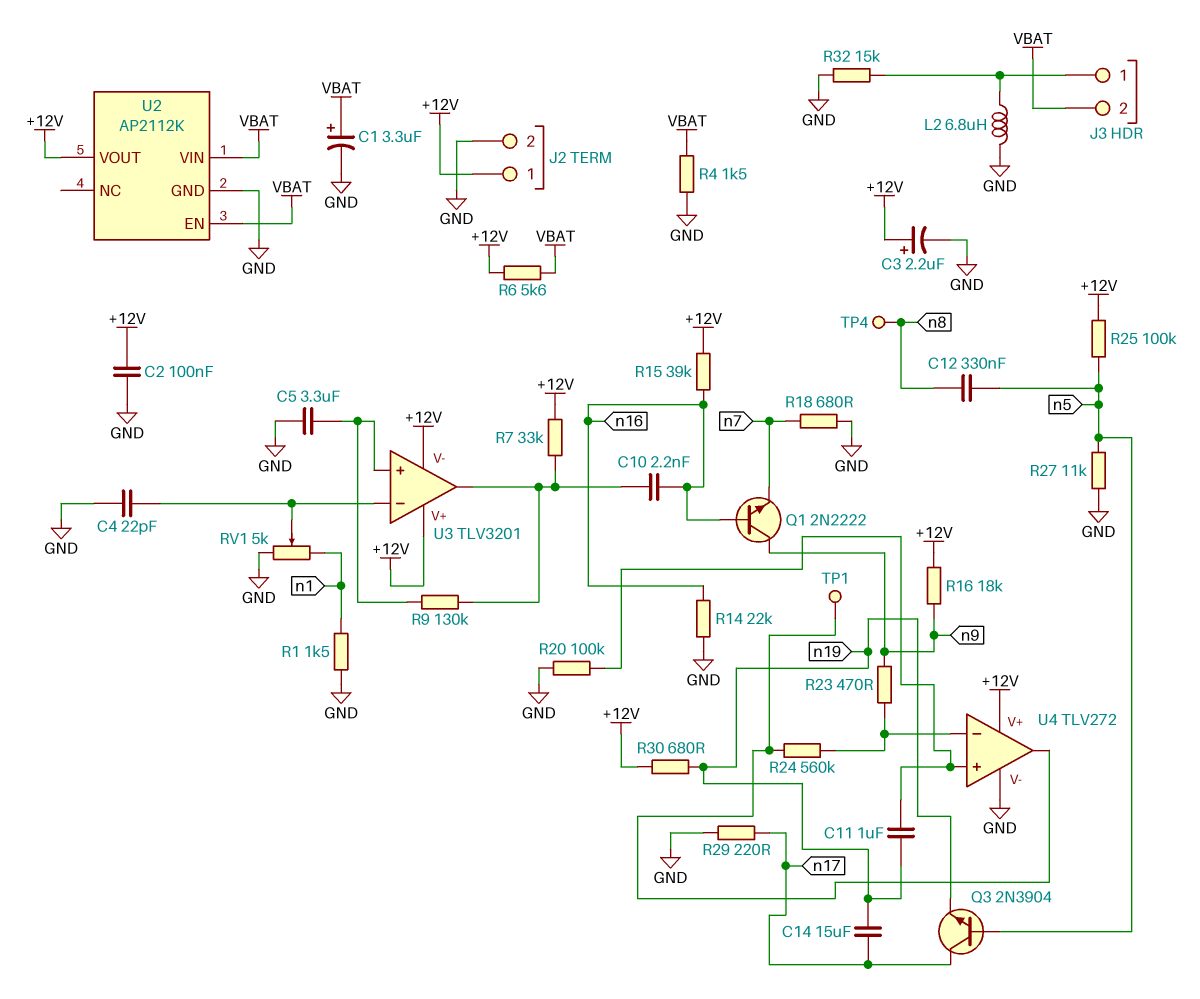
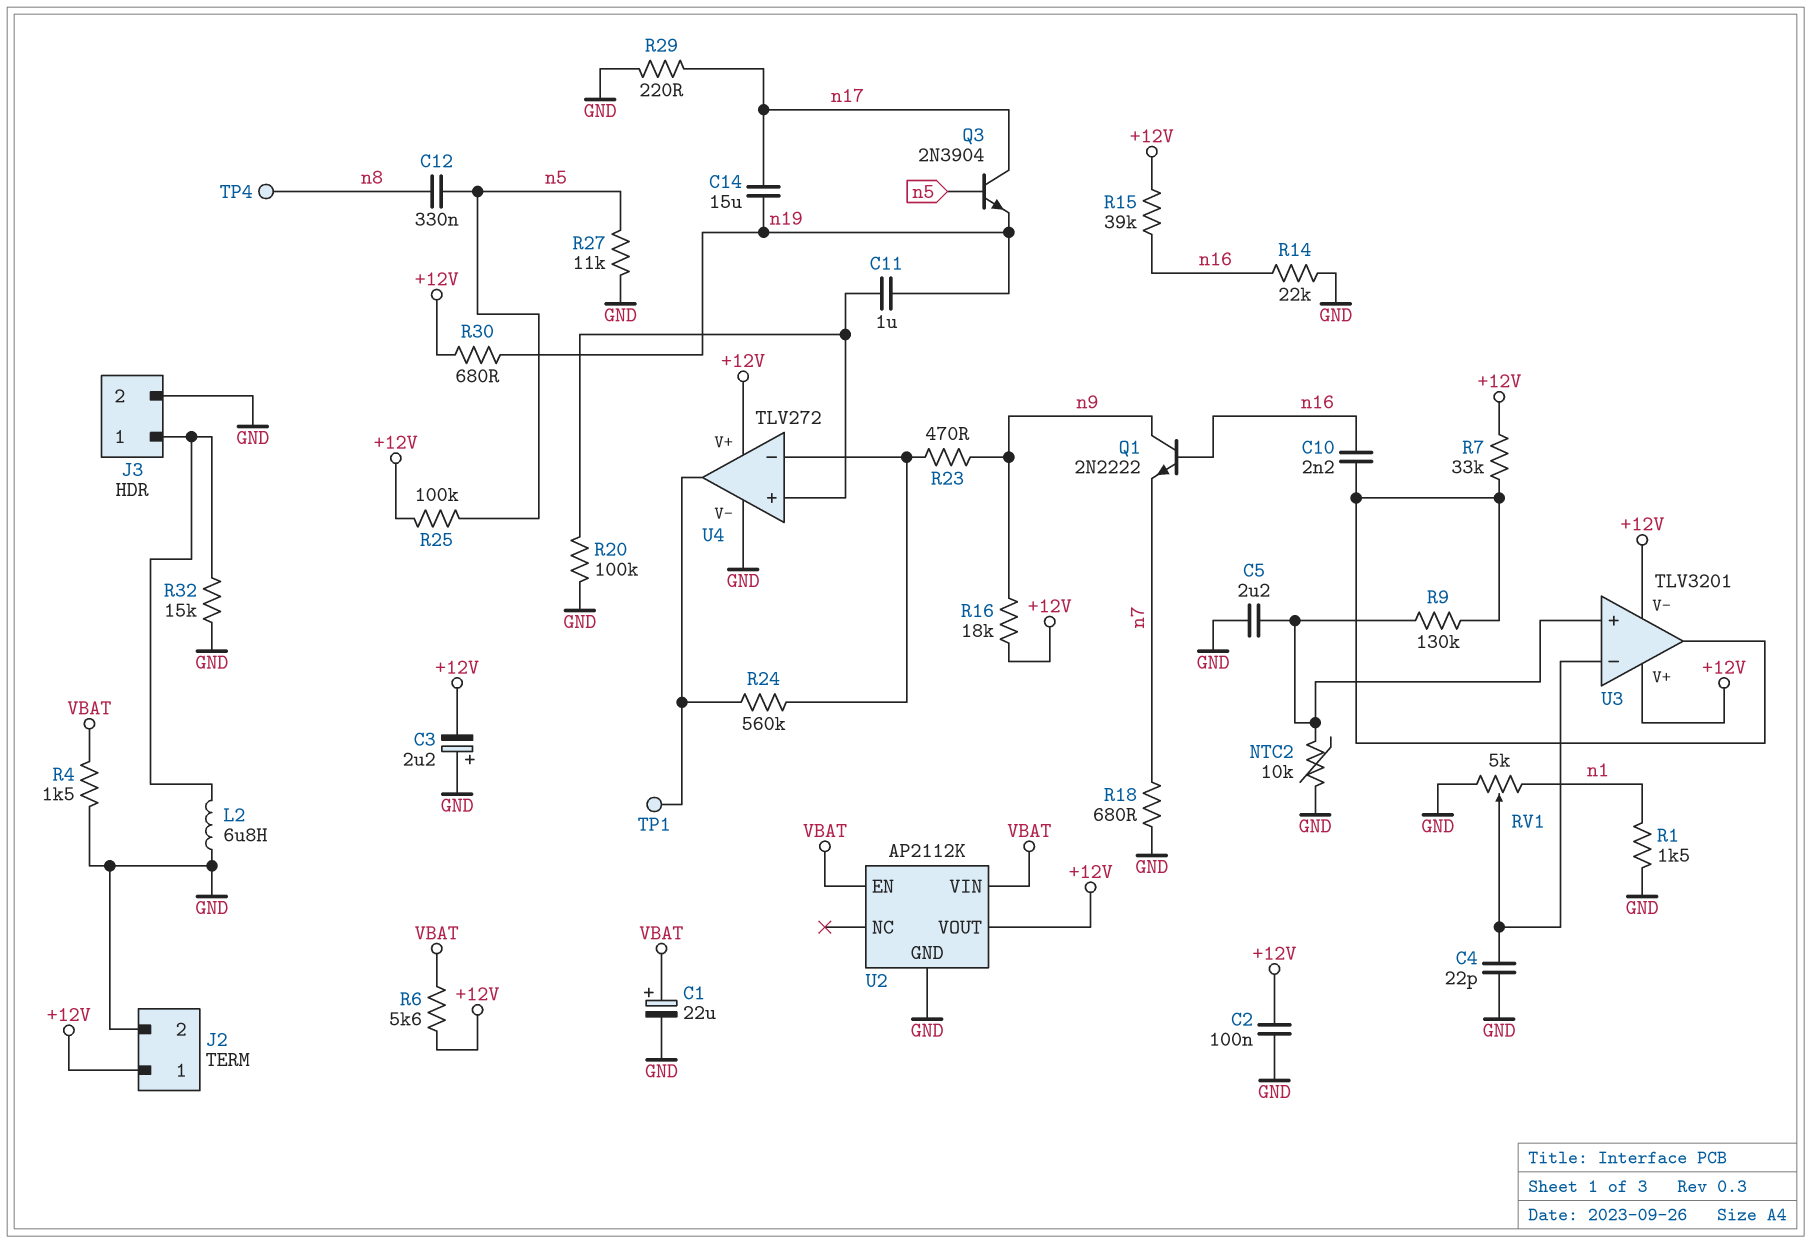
C1: 3.3uF (plus VBAT, minus GND) -> 22uF (plus VBAT, minus GND)
C3: 2.2uF (plus +12V, minus GND) -> 2.2uF (plus GND, minus +12V)
C5: 3.3uF (GND, U3/in+) -> 2.2uF (GND, U3/in+)
J3 pin 2: VBAT -> GND
NTC2: none -> 10k (GND, U3/in+)

